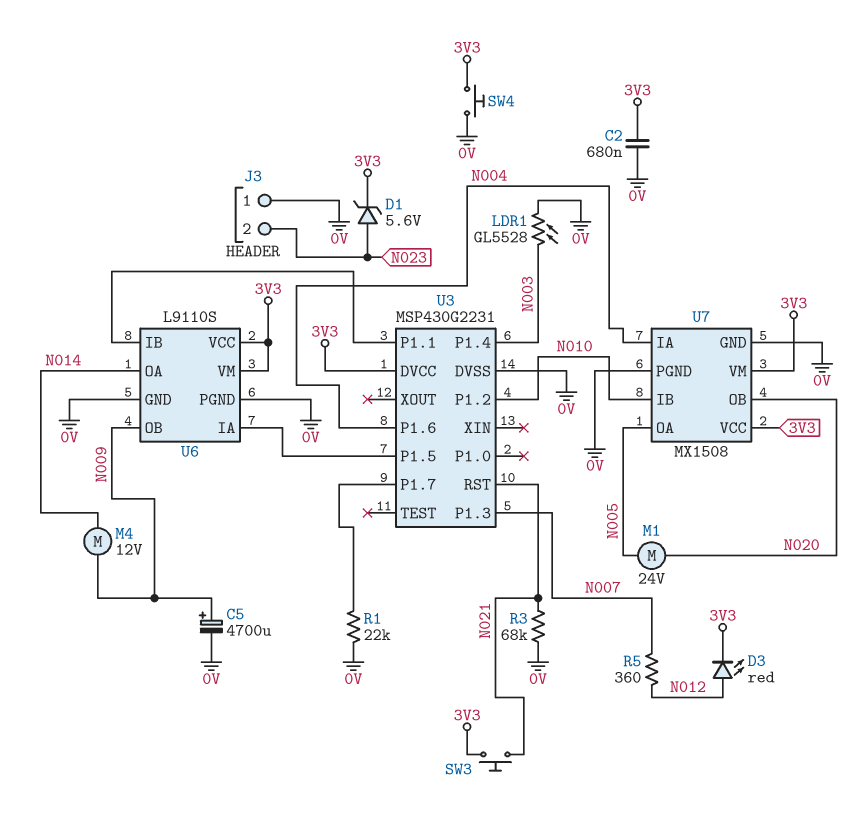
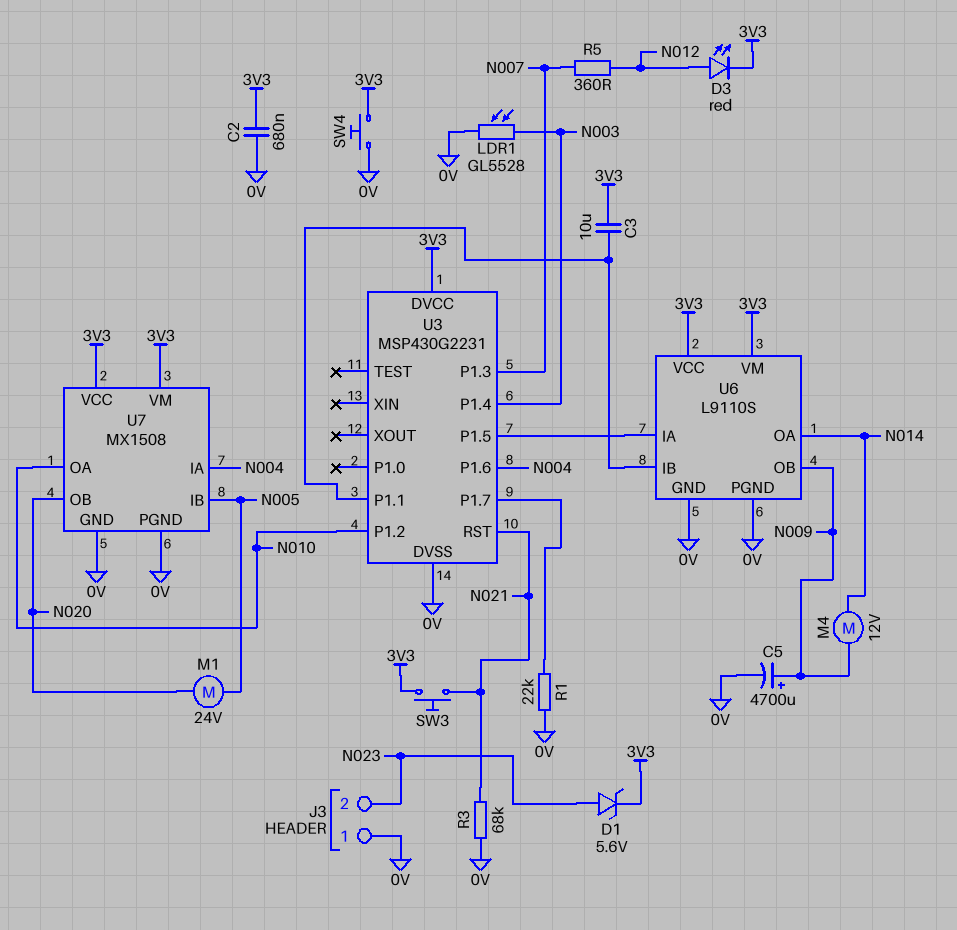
C3: none -> 10uF (3V3, U3/P1.1)
U7 pin IB: N010 -> N005
U7 pin OA: N005 -> N010

